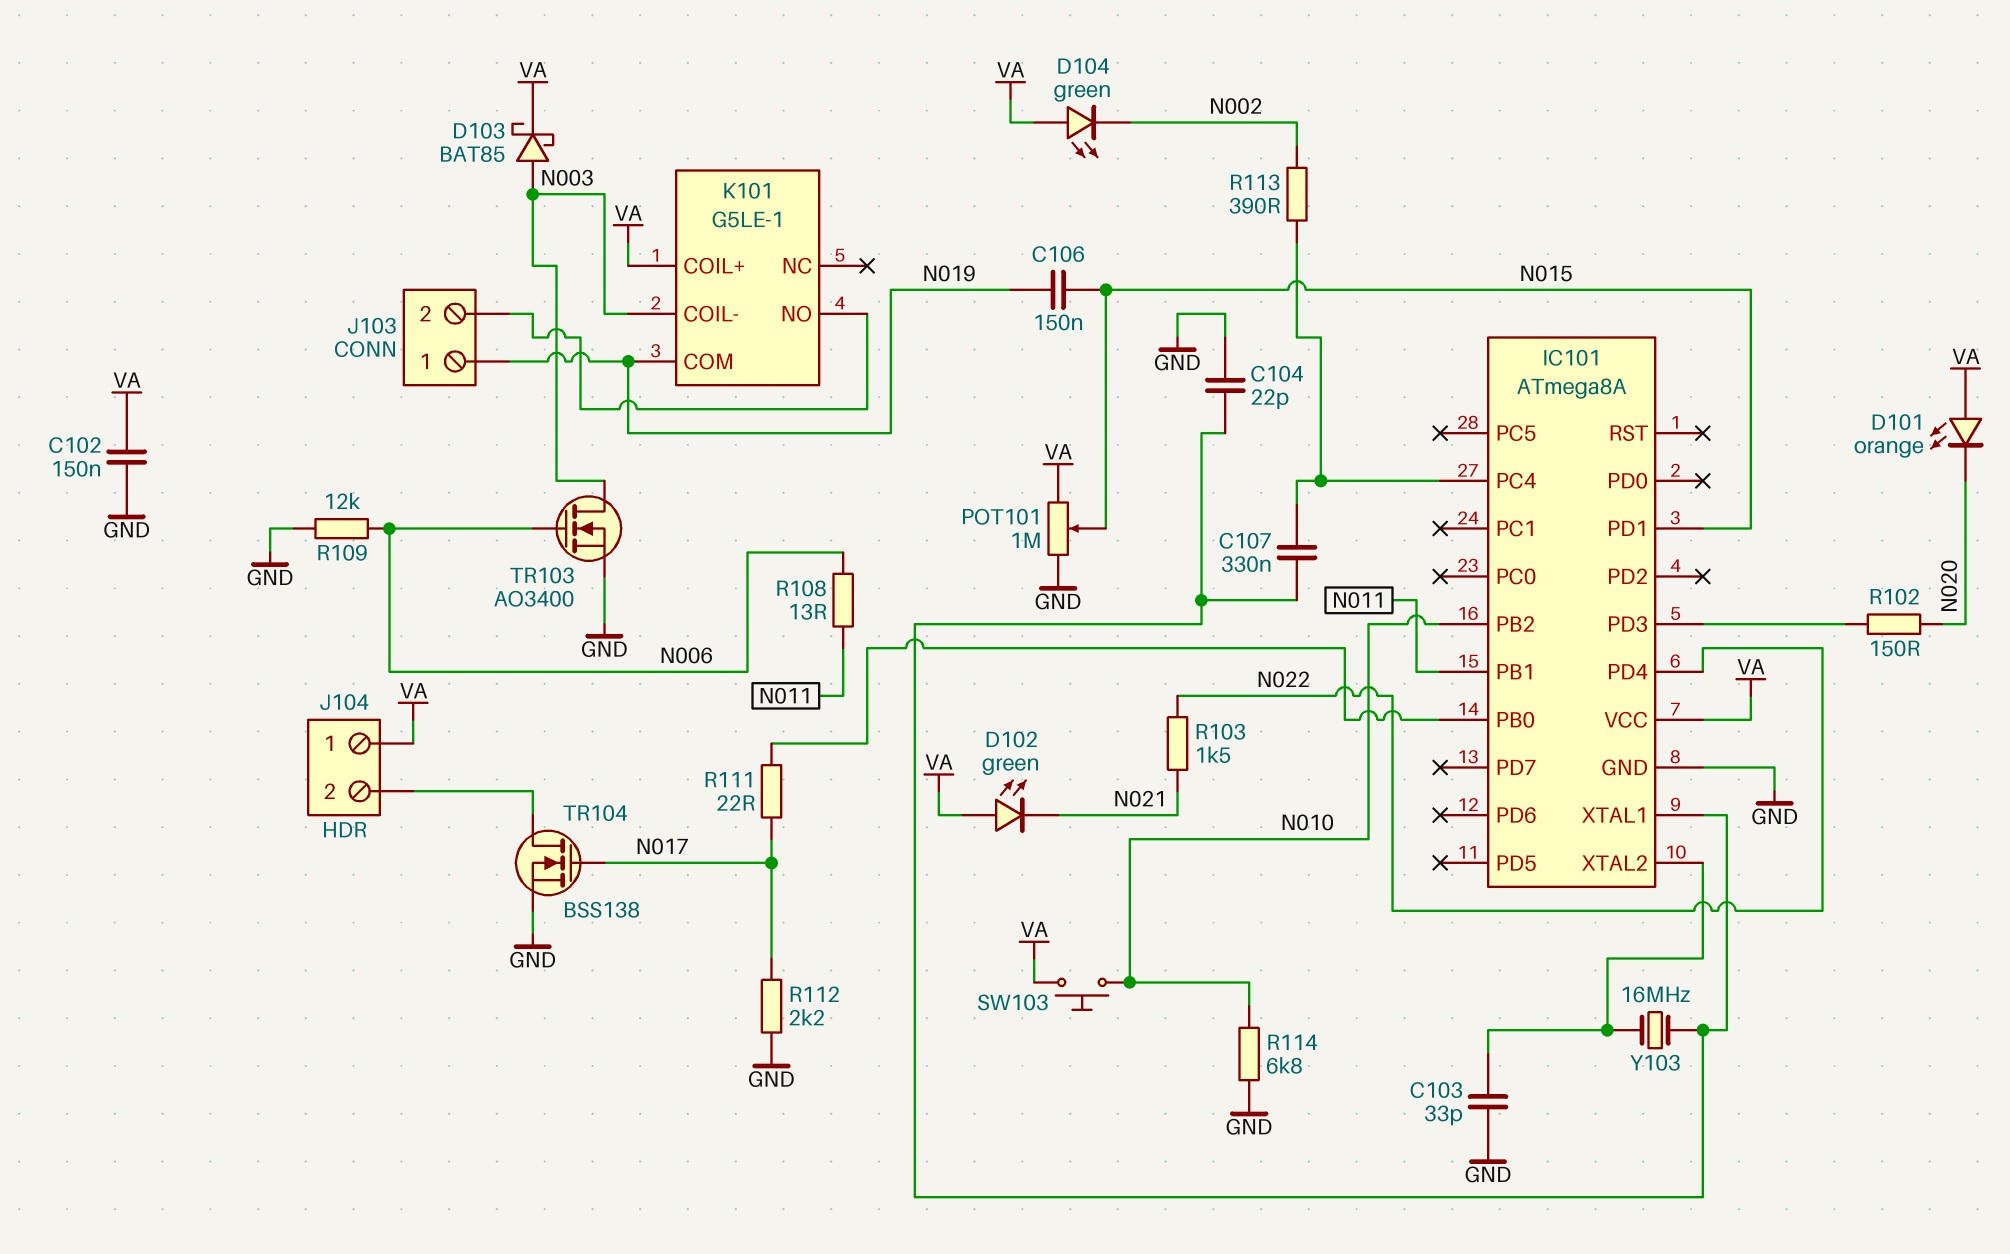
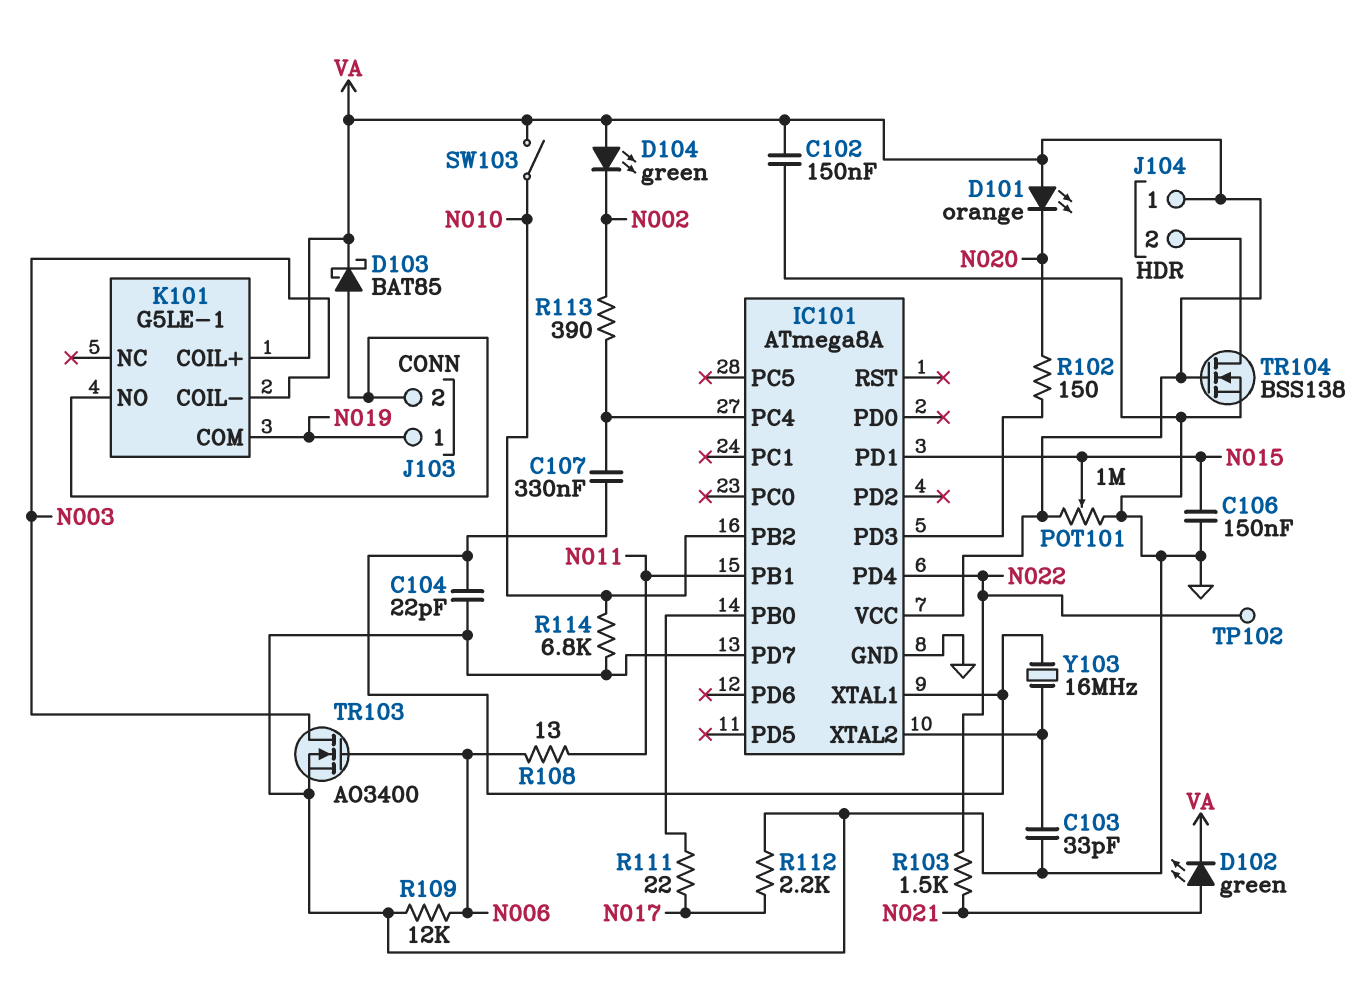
C106: 150nF (N015, N019) -> 150nF (GND, N015)
D102: LED green (A VA, K N021) -> LED green (A N021, K VA)
D103: schottky BAT85 (A N003, K VA) -> schottky BAT85 (A J103/2, K VA)
IC101 pin PD7: none -> GND
SW103: button (N010, VA) -> switch (N010, VA)
TP102: none -> test point (N022)
TR104: NMOS BSS138 (G N017, D J104/2, S GND) -> NMOS BSS138 (G VA, D J104/2, S GND)

